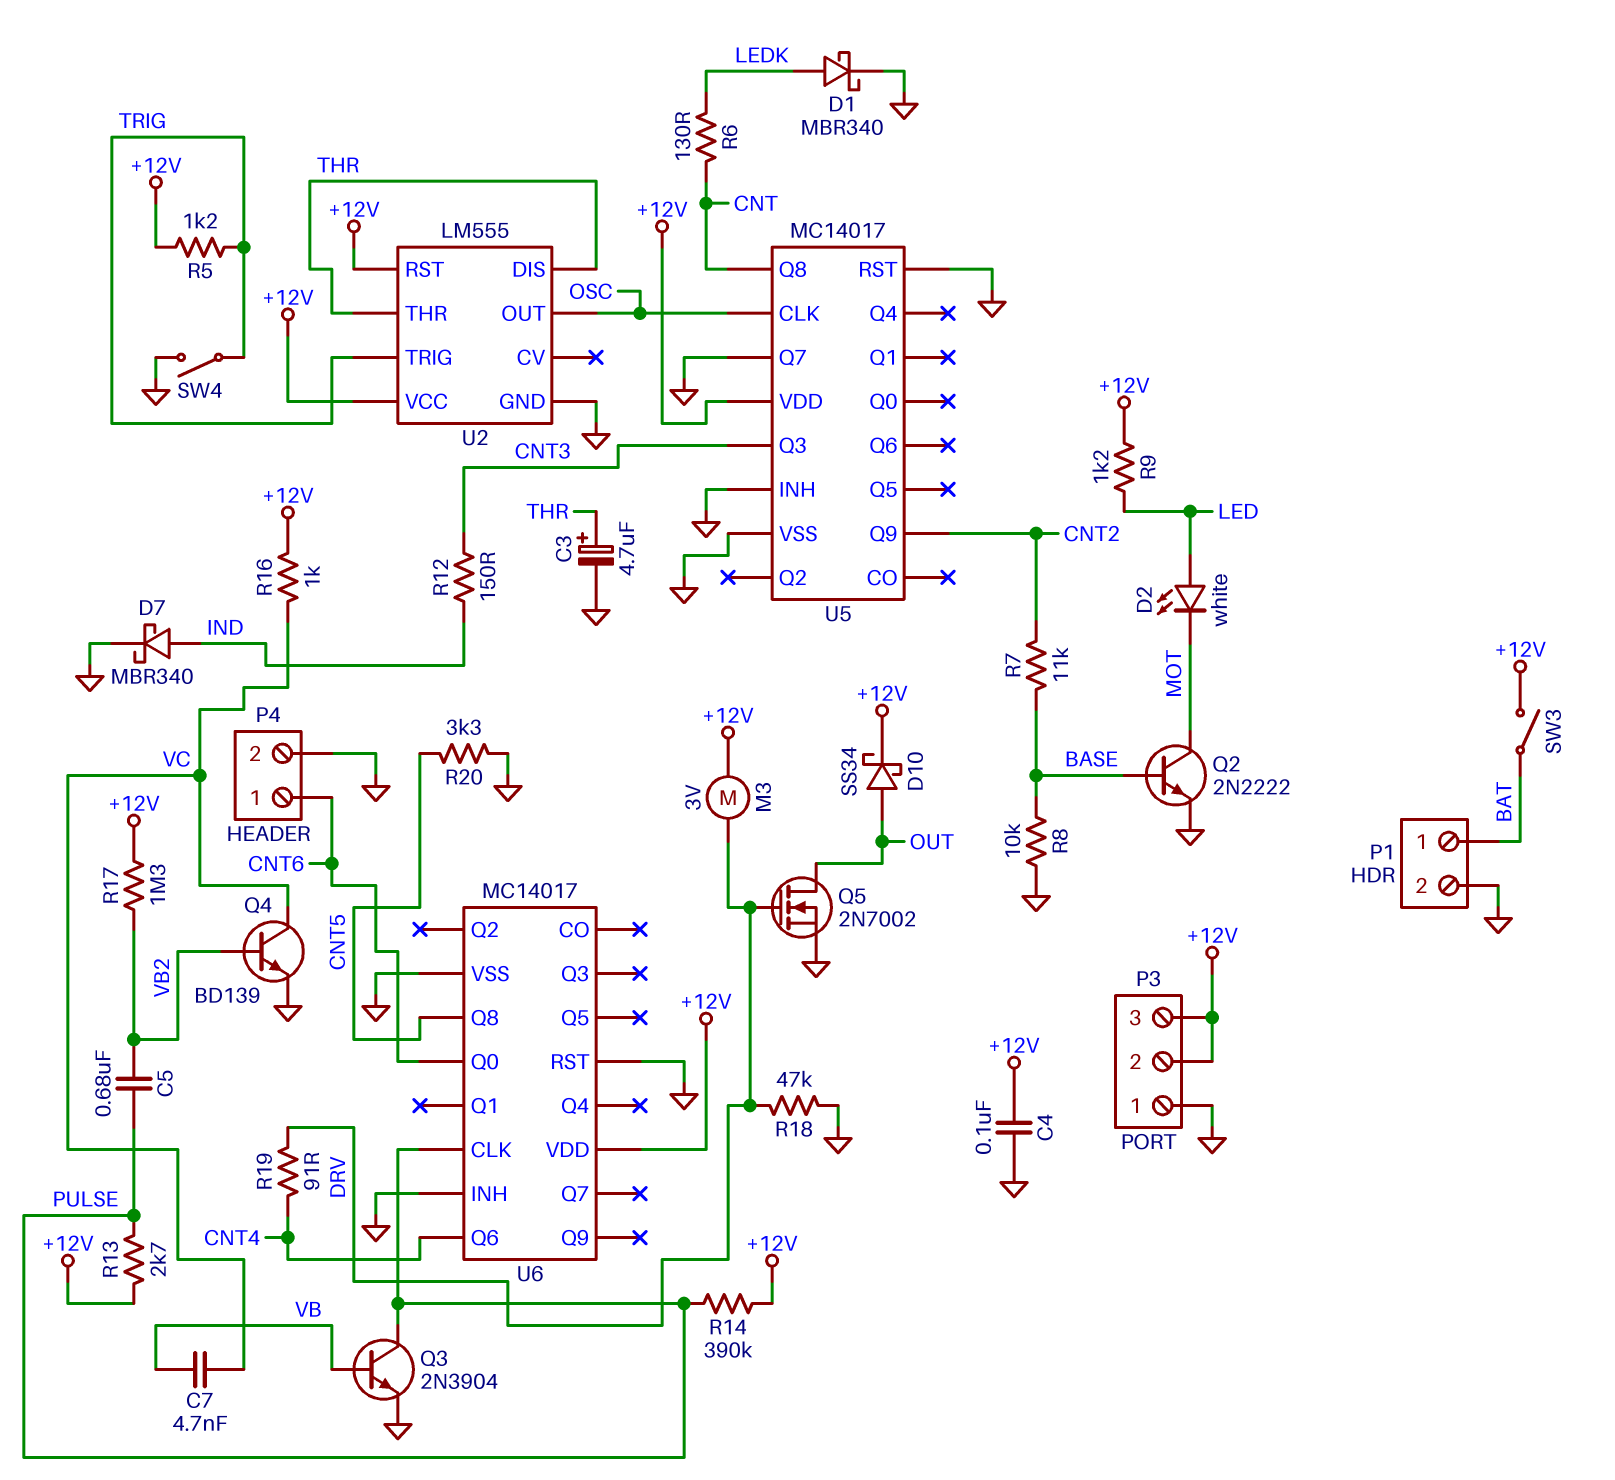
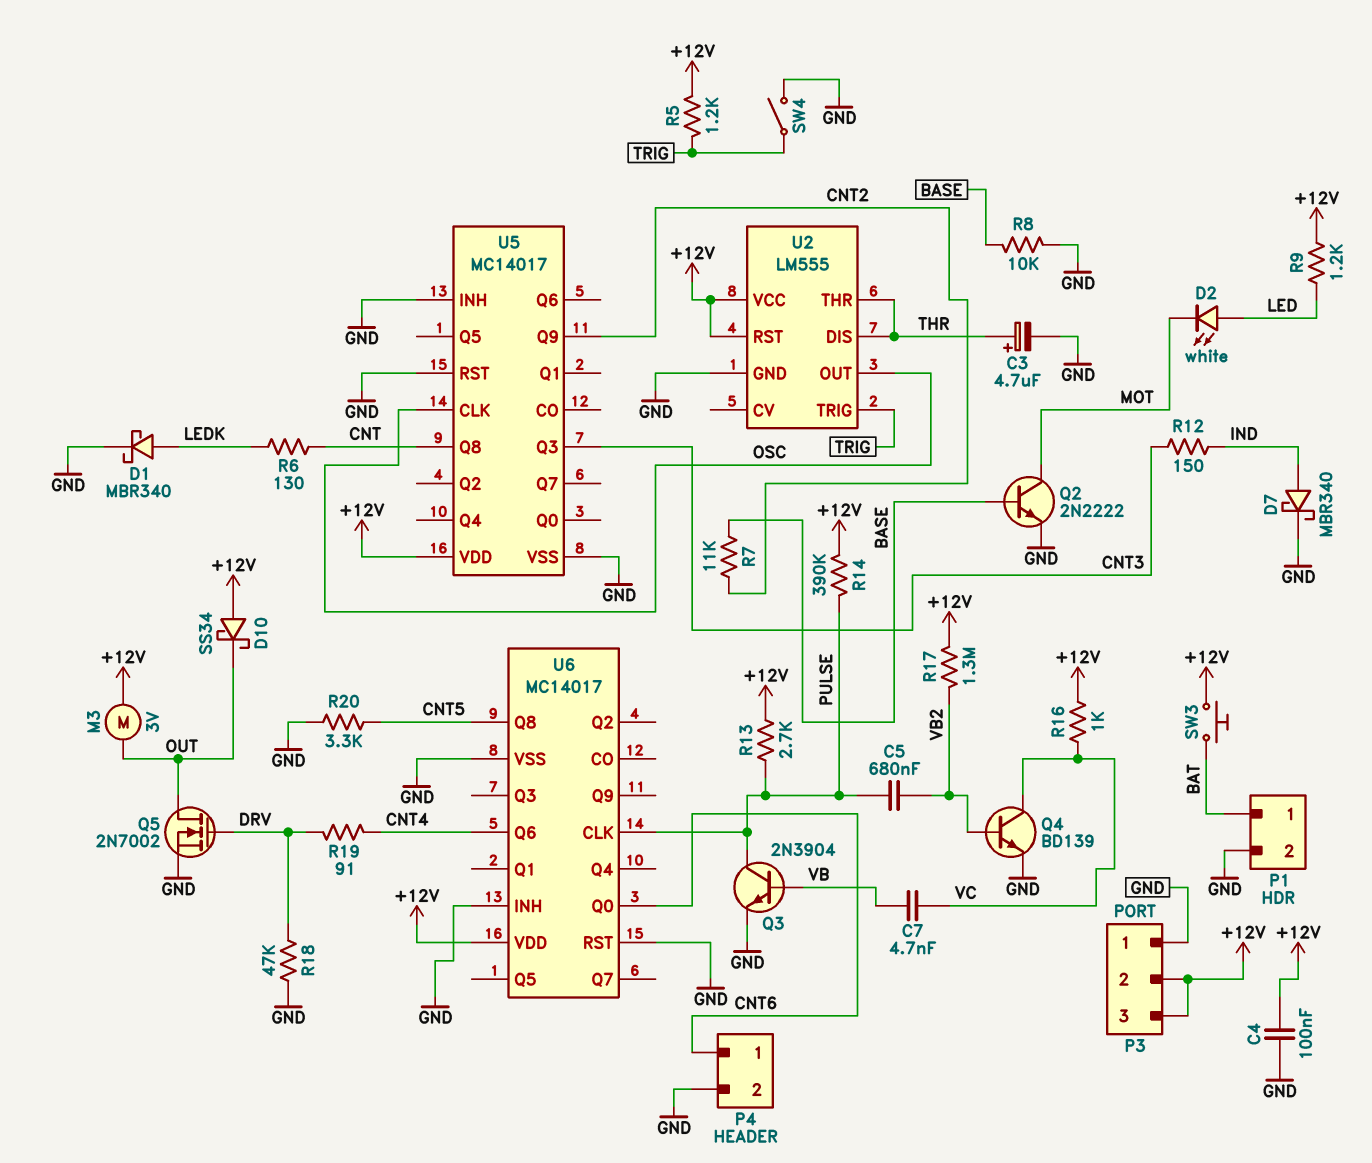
D10: schottky SS34 (A OUT, K +12V) -> schottky SS34 (A +12V, K OUT)
M3: motor 3V (+12V, DRV) -> motor 3V (+12V, OUT)
SW3: switch (+12V, BAT) -> button (+12V, BAT)
U5 pin Q7: GND -> none

